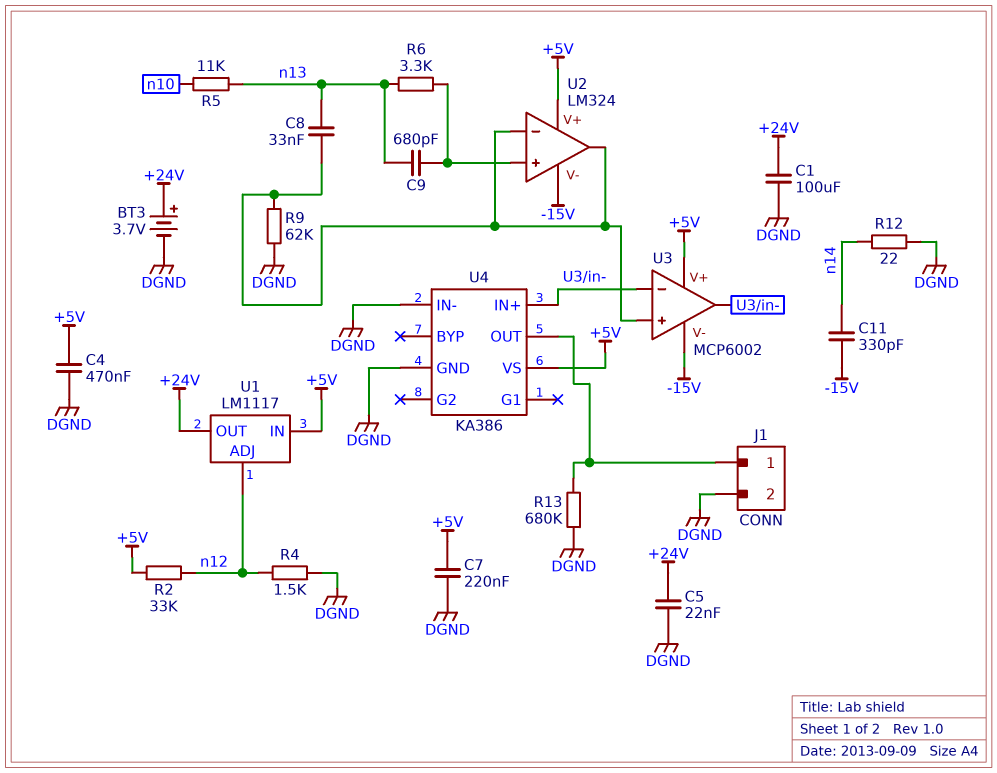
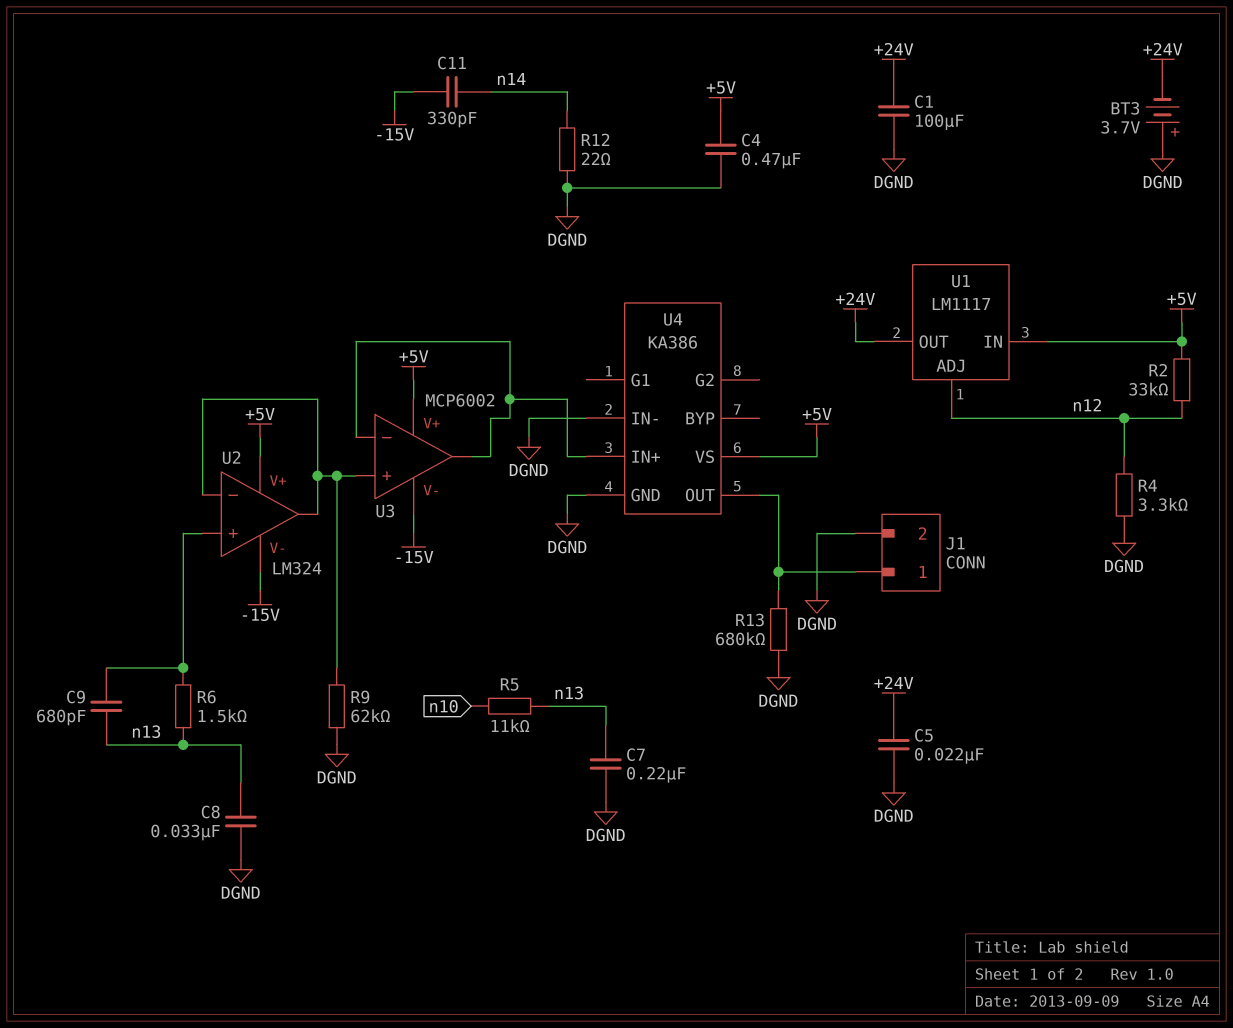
BT3: 3.7V (plus +24V, minus DGND) -> 3.7V (plus DGND, minus +24V)
C7: 220nF (+5V, DGND) -> 220nF (DGND, n13)
C8: 33nF (U2/in-, n13) -> 33nF (DGND, n13)
R4: 1.5k (DGND, n12) -> 3.3k (DGND, n12)
R6: 3.3k (U2/in+, n13) -> 1.5k (U2/in+, n13)

